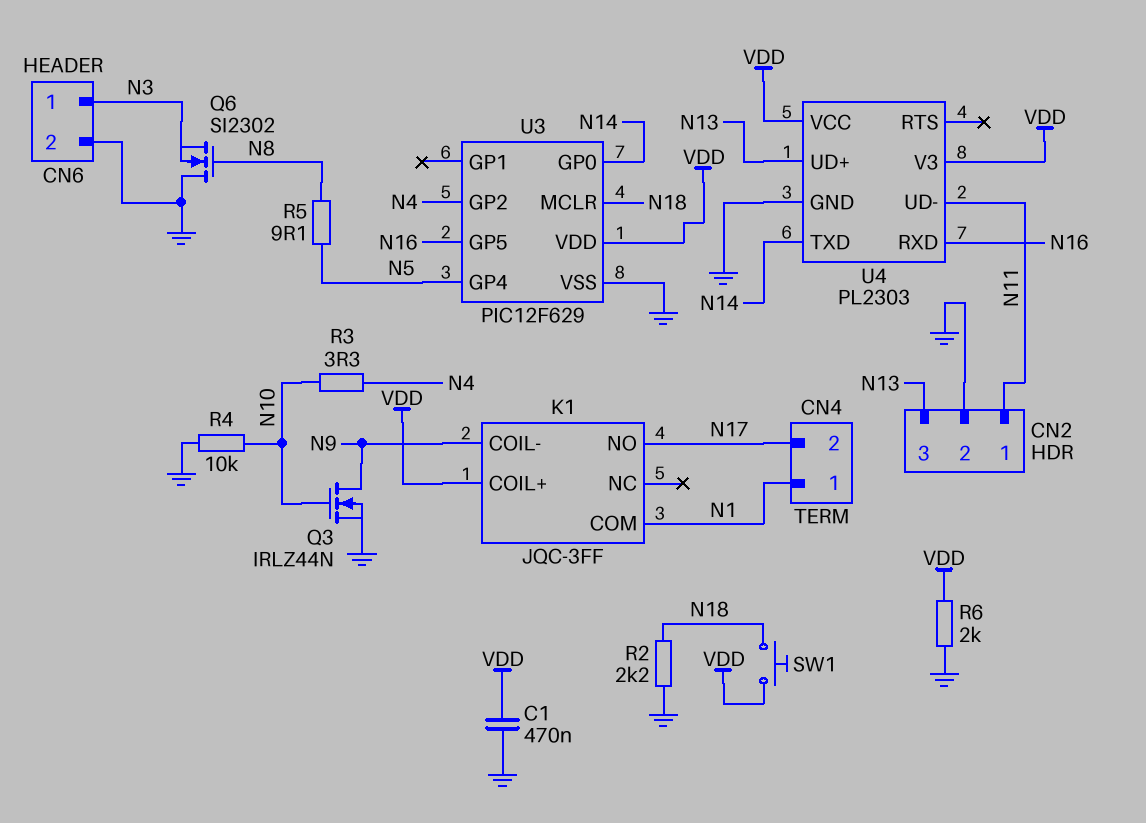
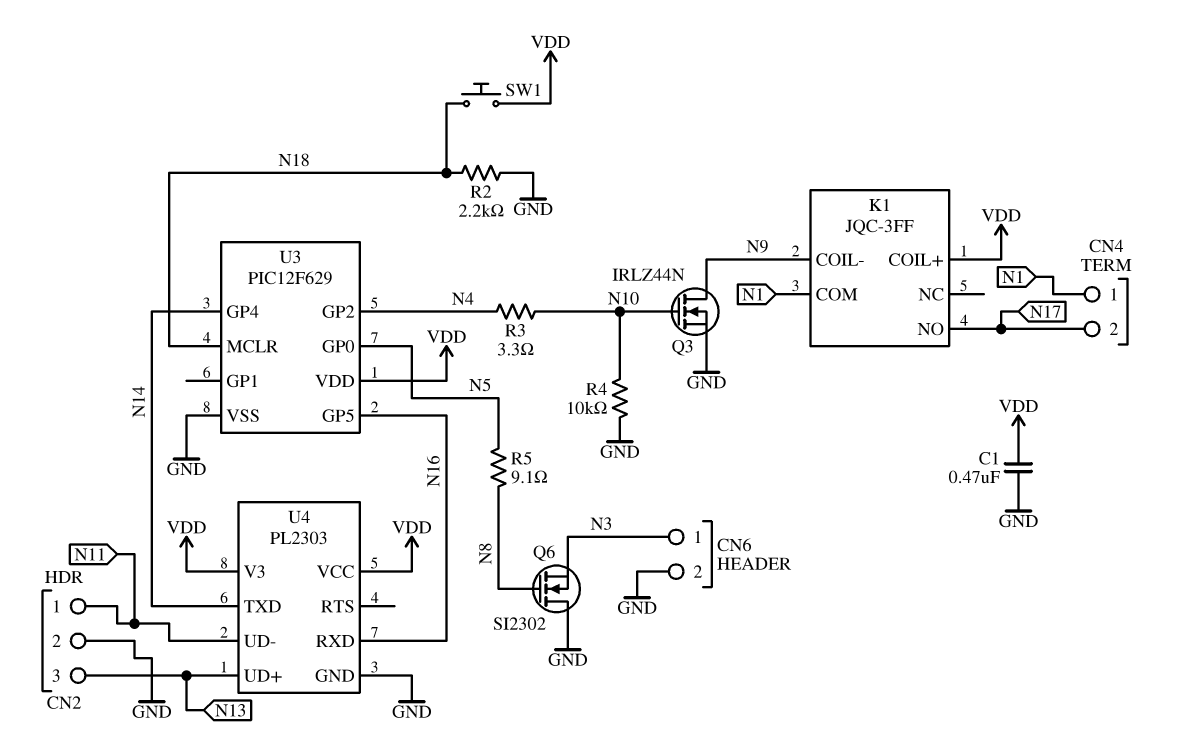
R6: 2k (GND, VDD) -> none
U3 pin GP0: N14 -> N5
U3 pin GP4: N5 -> N14

